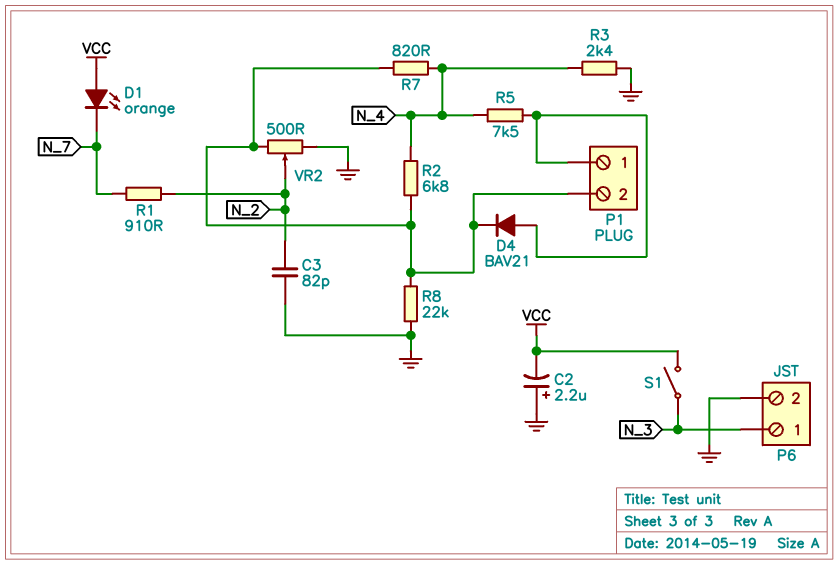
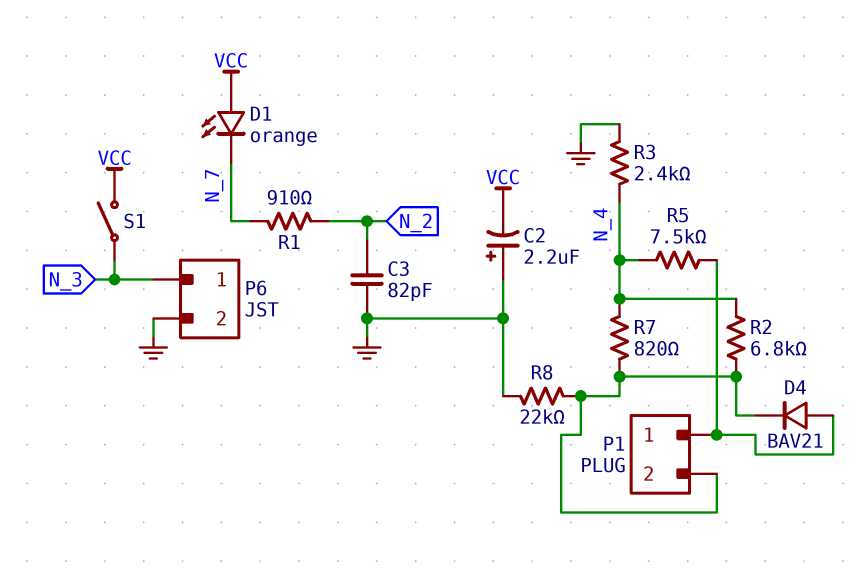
VR2: 500 (GND, P1/2, wiper N_2) -> none

